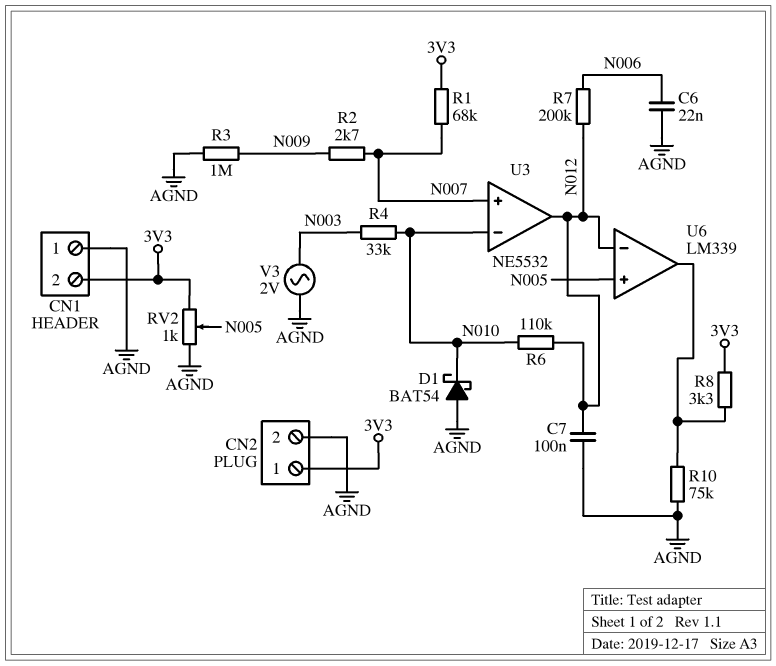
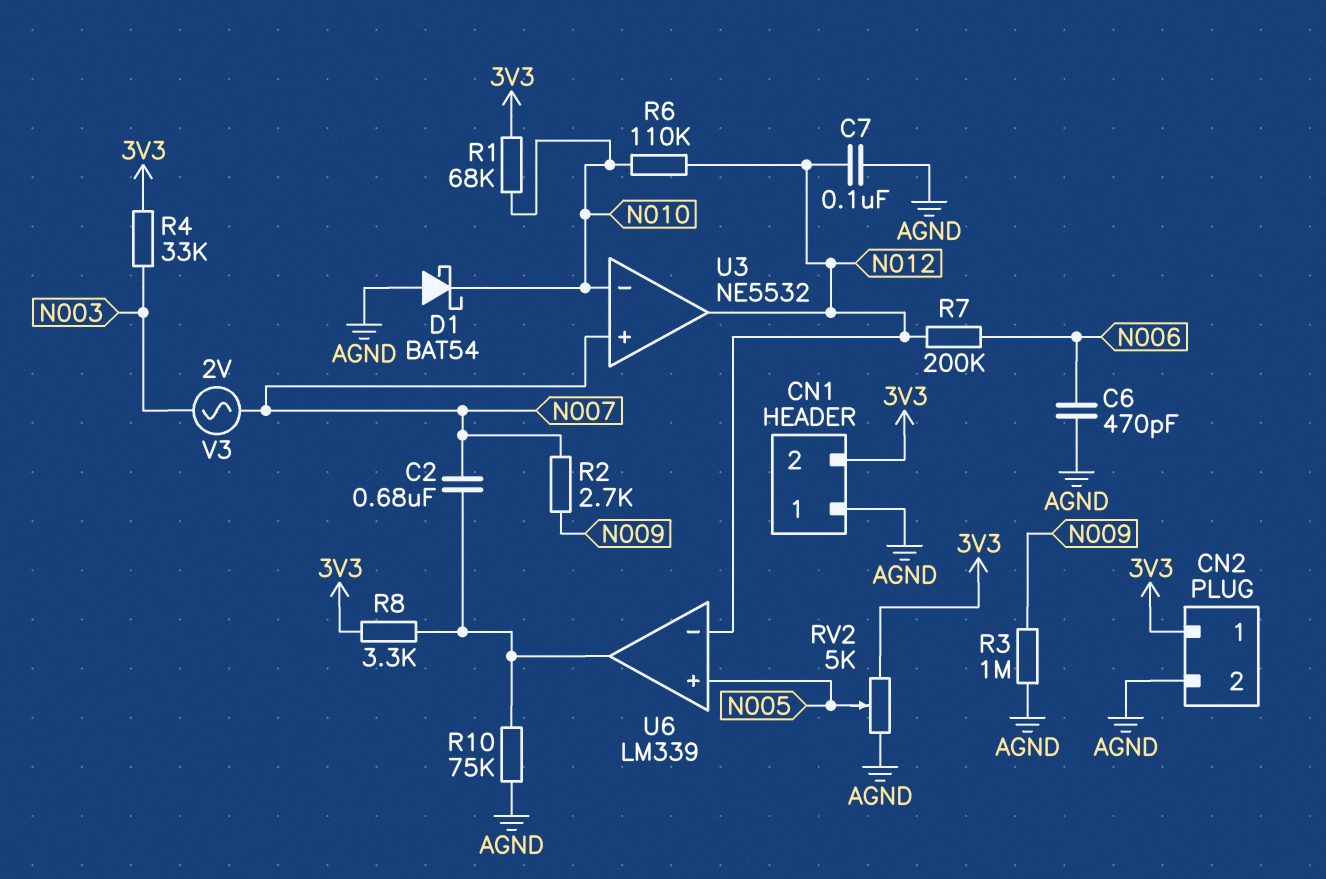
C2: none -> 680nF (N007, U6/out)
C6: 22nF (AGND, N006) -> 470pF (AGND, N006)
R1: 68k (3V3, N007) -> 68k (3V3, N010)
R4: 33k (N003, N010) -> 33k (3V3, N003)
RV2: 1k (3V3, AGND, wiper N005) -> 5k (3V3, AGND, wiper N005)
V3: AC 2V (AGND, N003) -> AC 2V (N003, N007)

